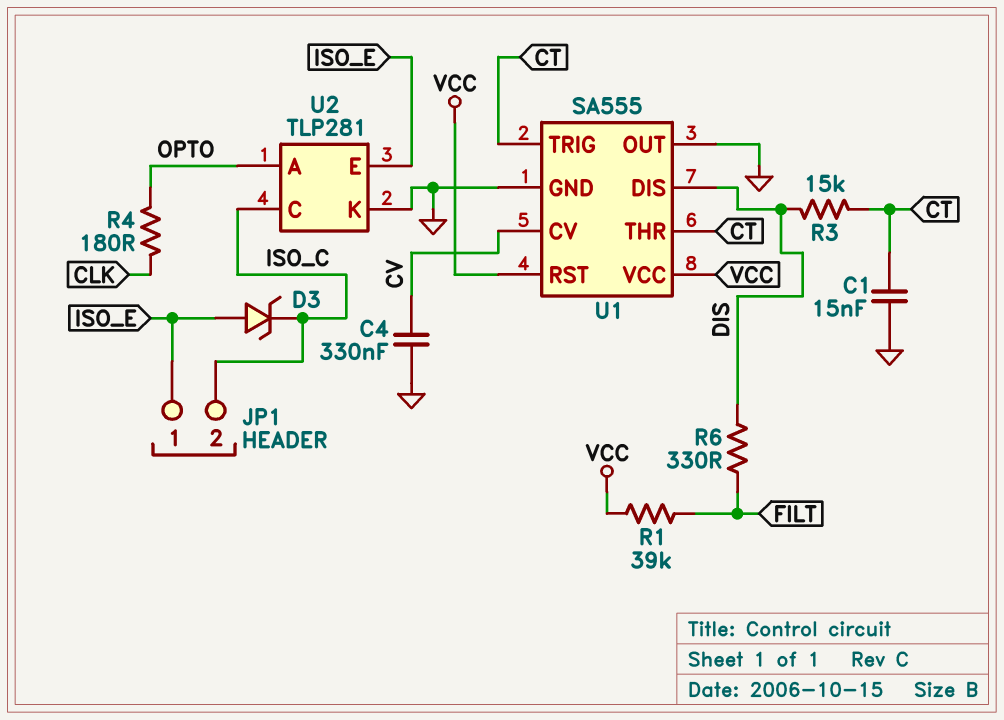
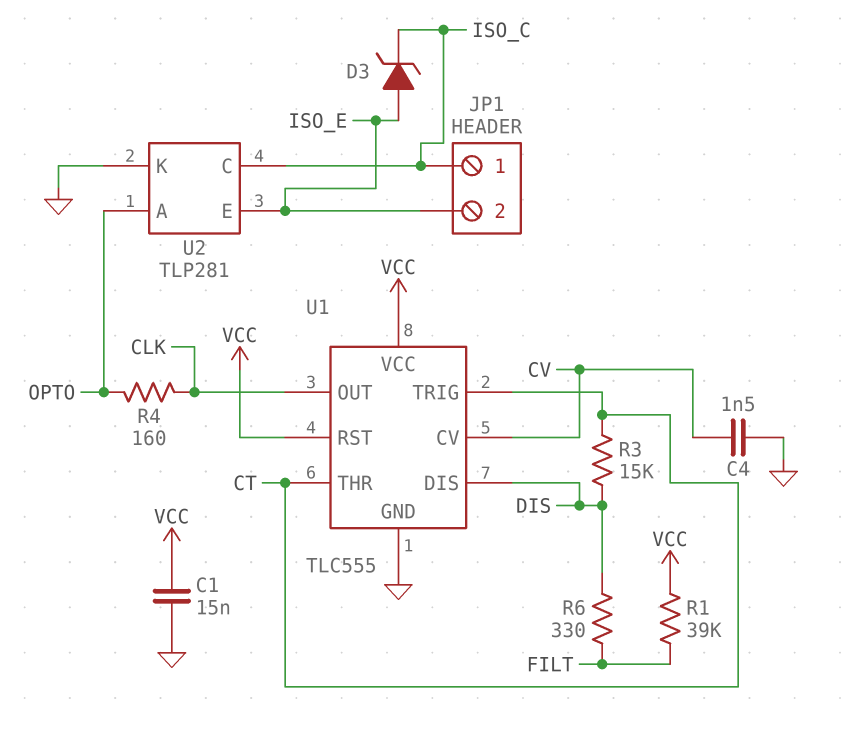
C1: 15nF (CT, GND) -> 15nF (GND, VCC)
C4: 330nF (CV, GND) -> 1.5nF (CV, GND)
JP1 pin 1: ISO_E -> ISO_C
JP1 pin 2: ISO_C -> ISO_E
R4: 180 (CLK, OPTO) -> 160 (CLK, OPTO)
U1: SA555 -> TLC555
U1 pin OUT: GND -> CLK

